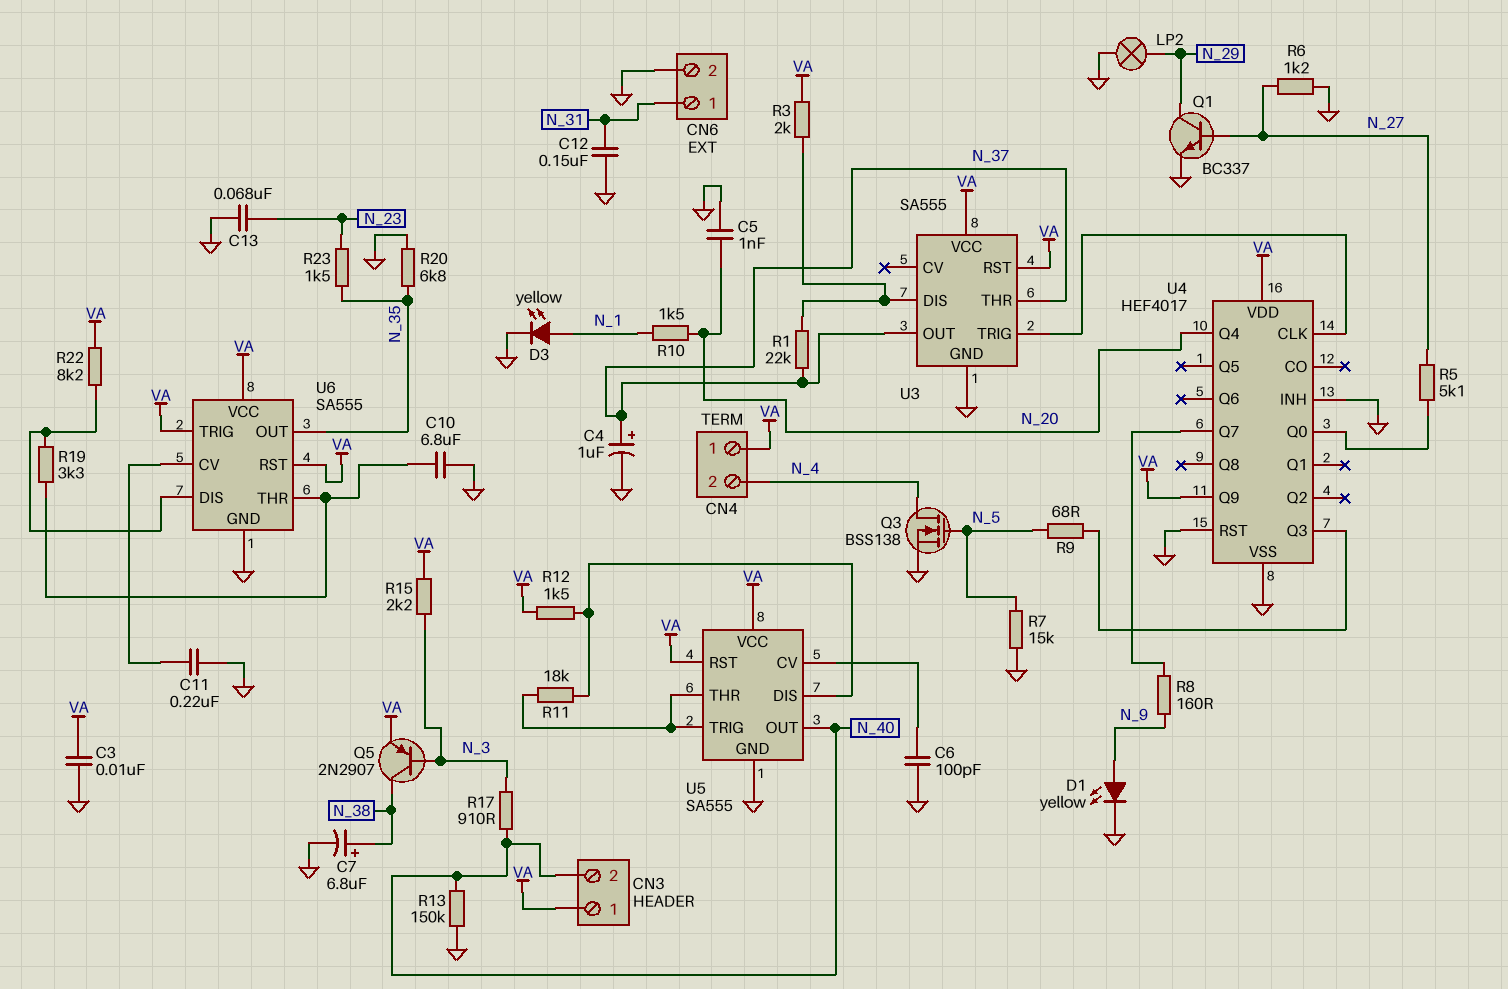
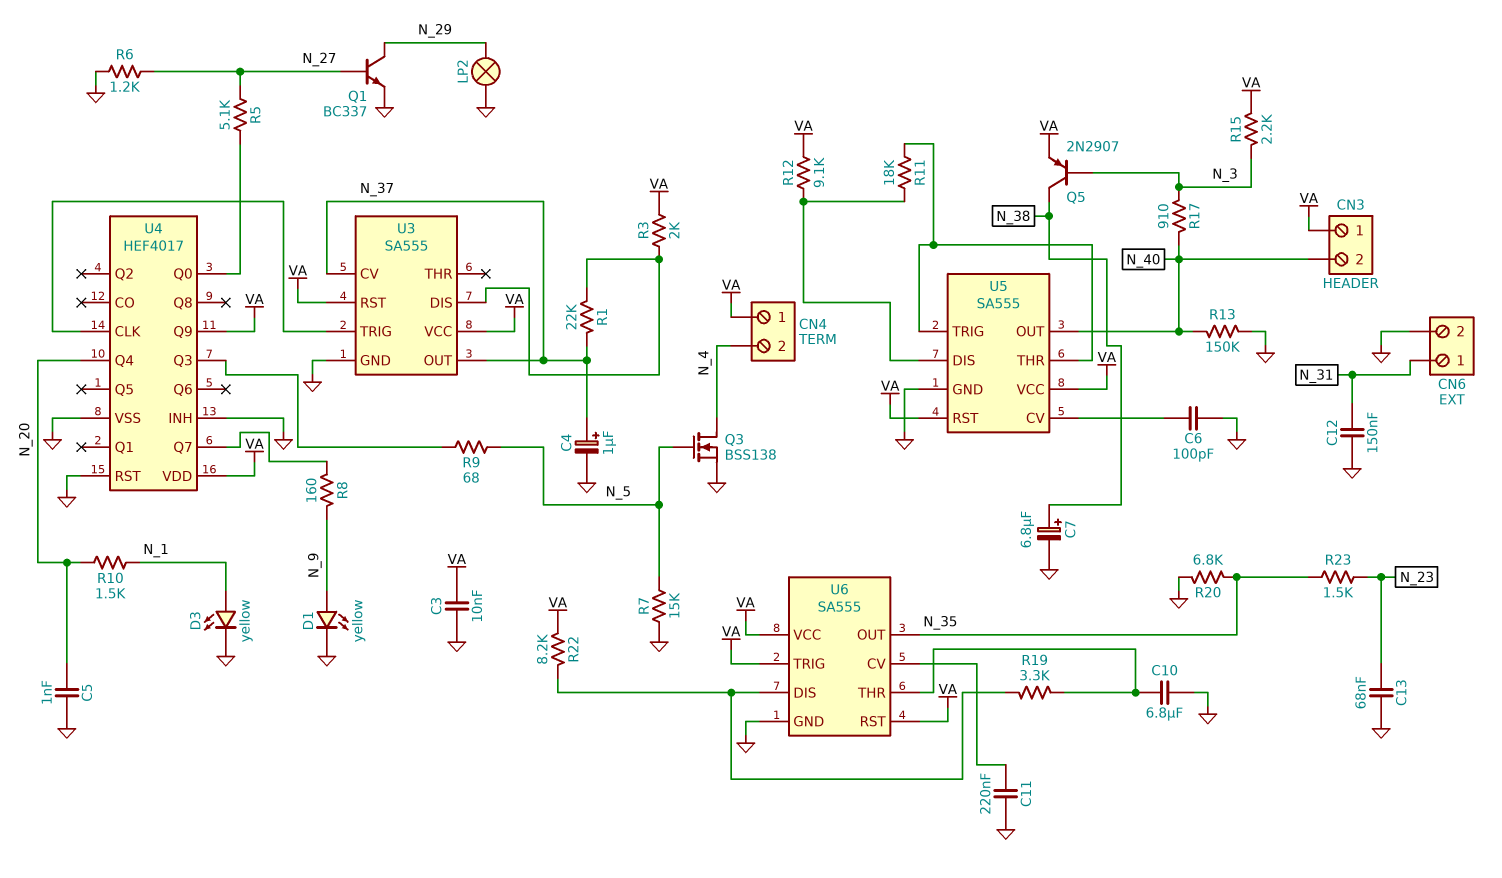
R12: 1.5k (U5/DIS, VA) -> 9.1k (U5/DIS, VA)
U3 pin CV: none -> N_37
U3 pin THR: N_37 -> none

